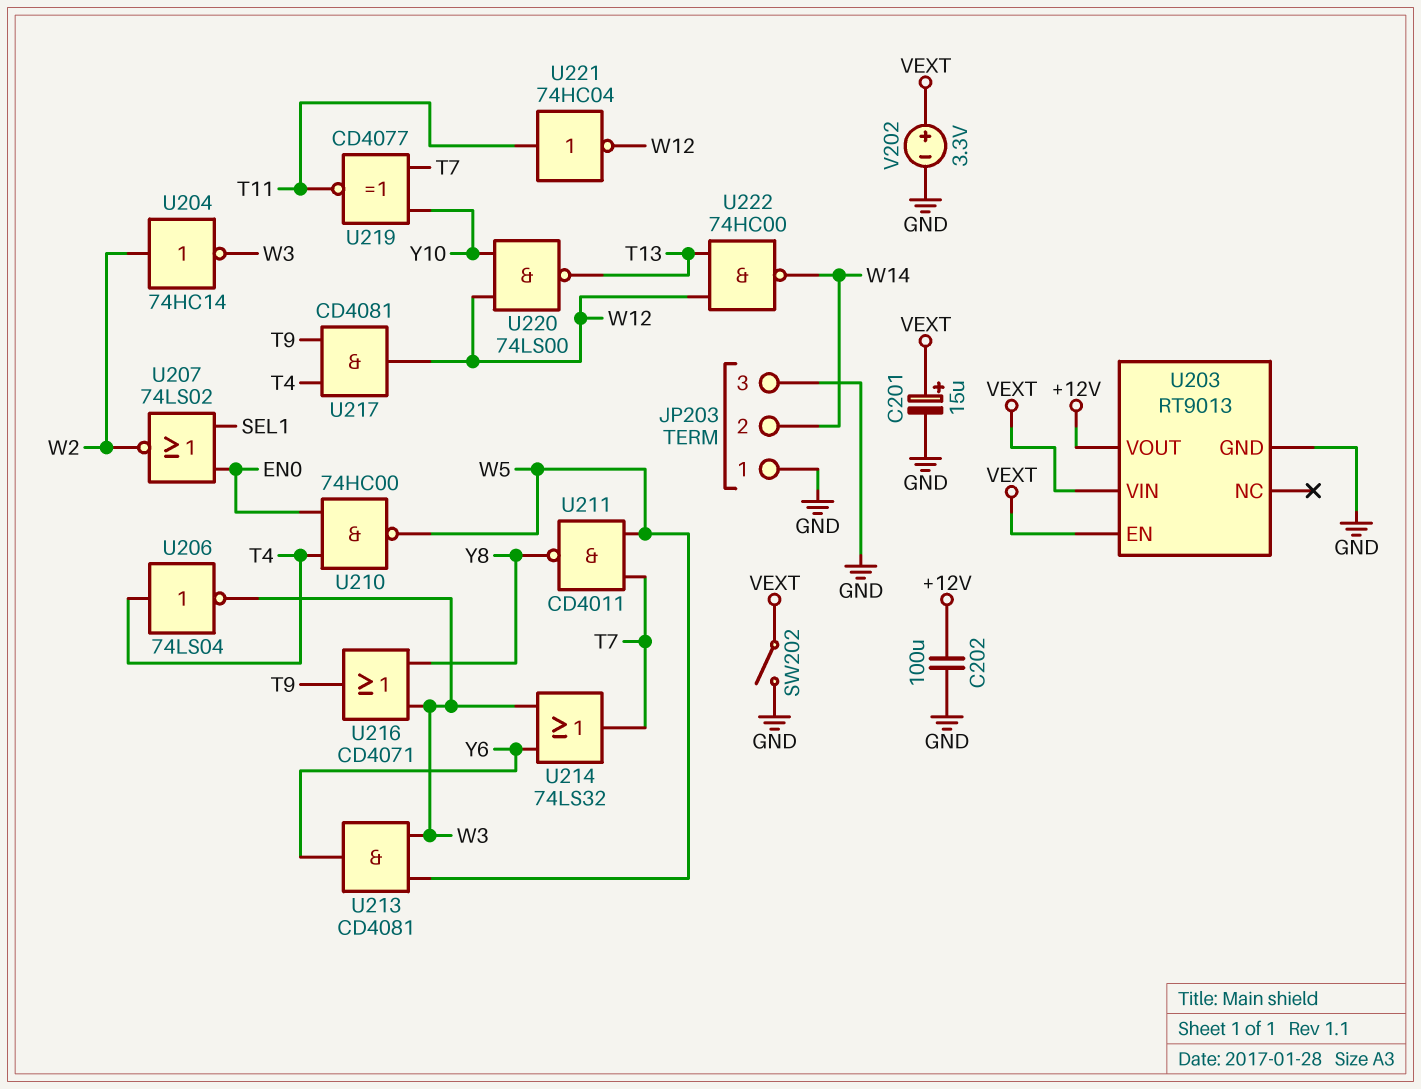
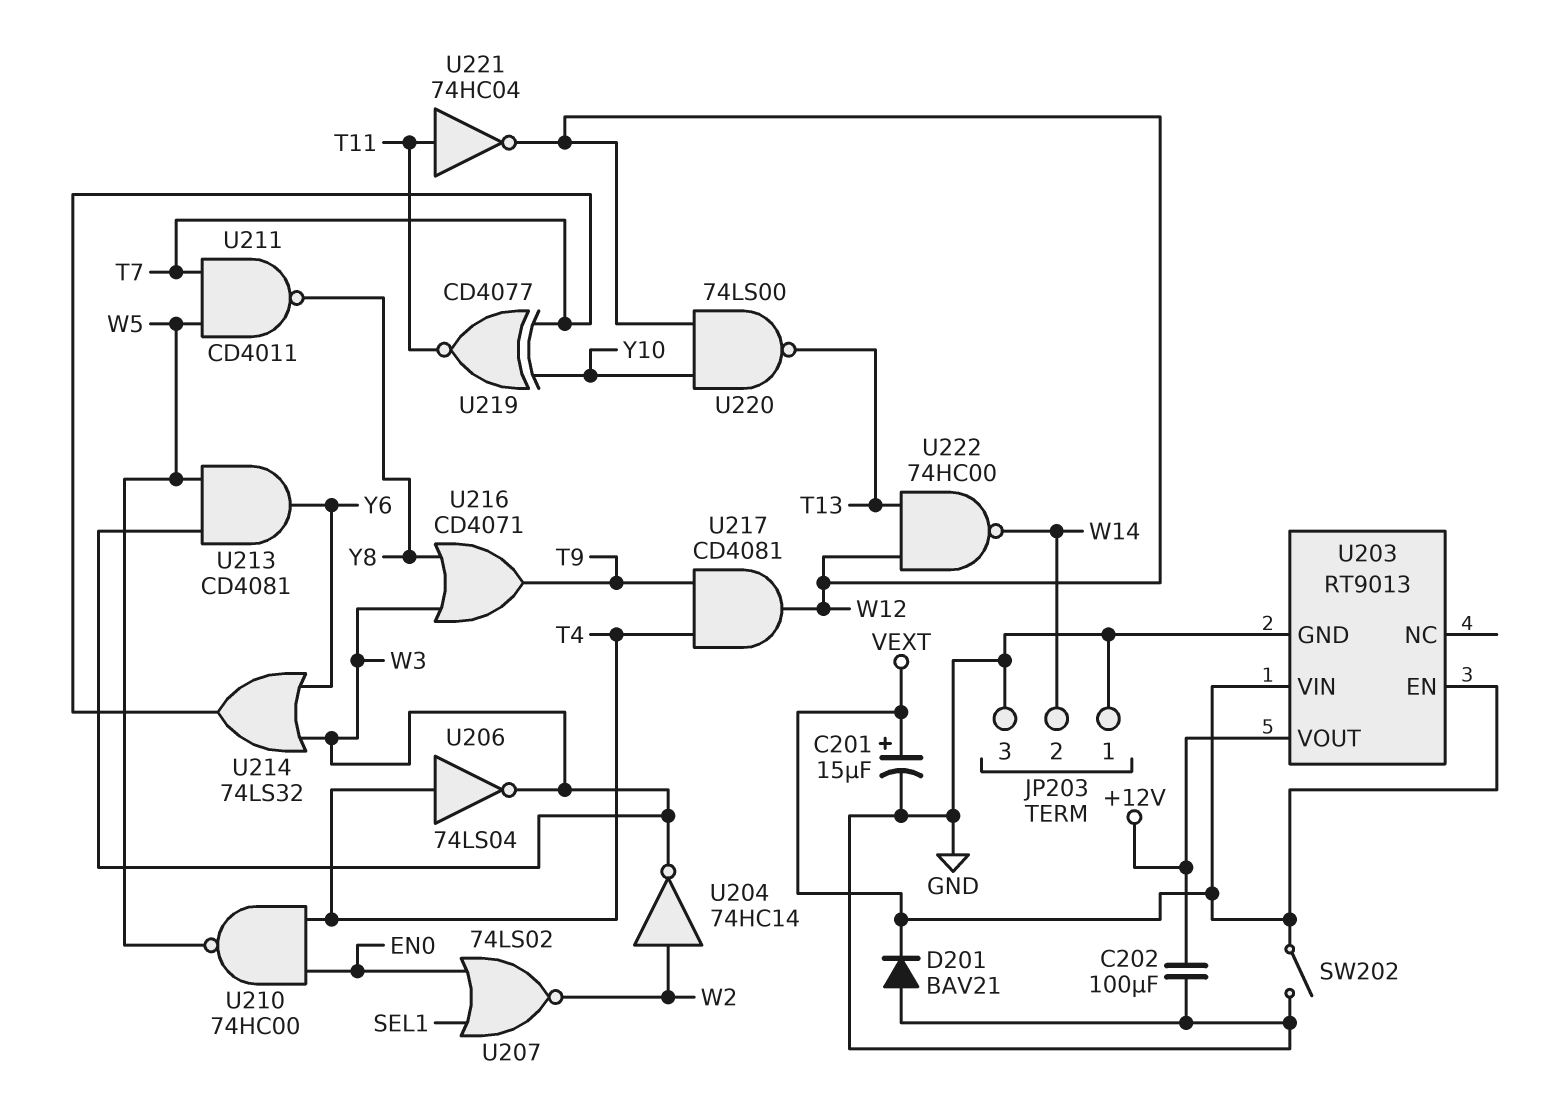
D201: none -> diode BAV21 (A GND, K VEXT)
V202: 3.3V (plus VEXT, minus GND) -> none

